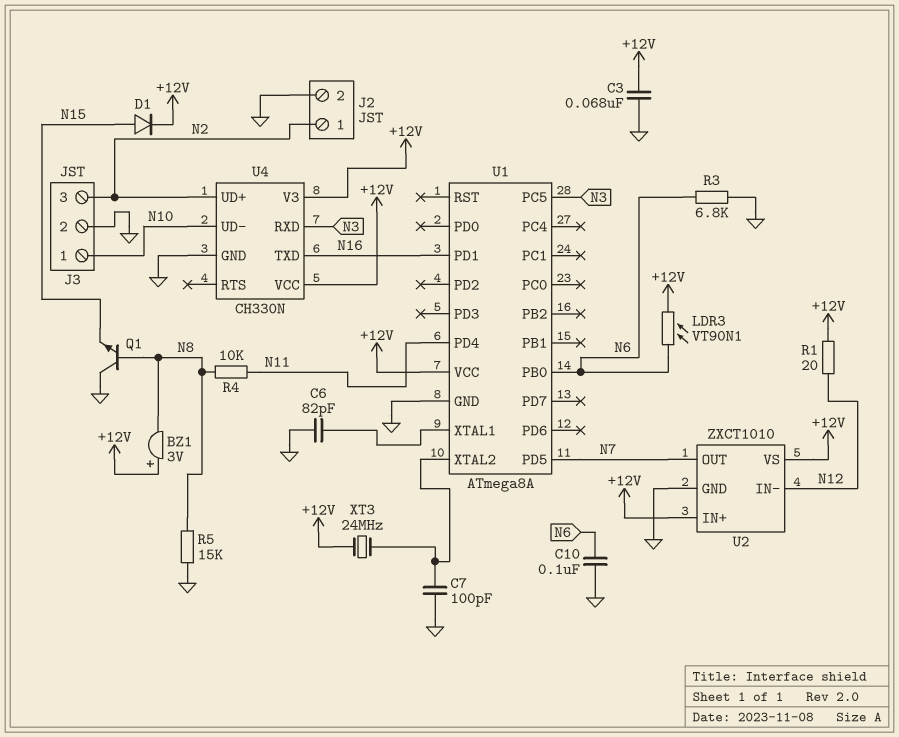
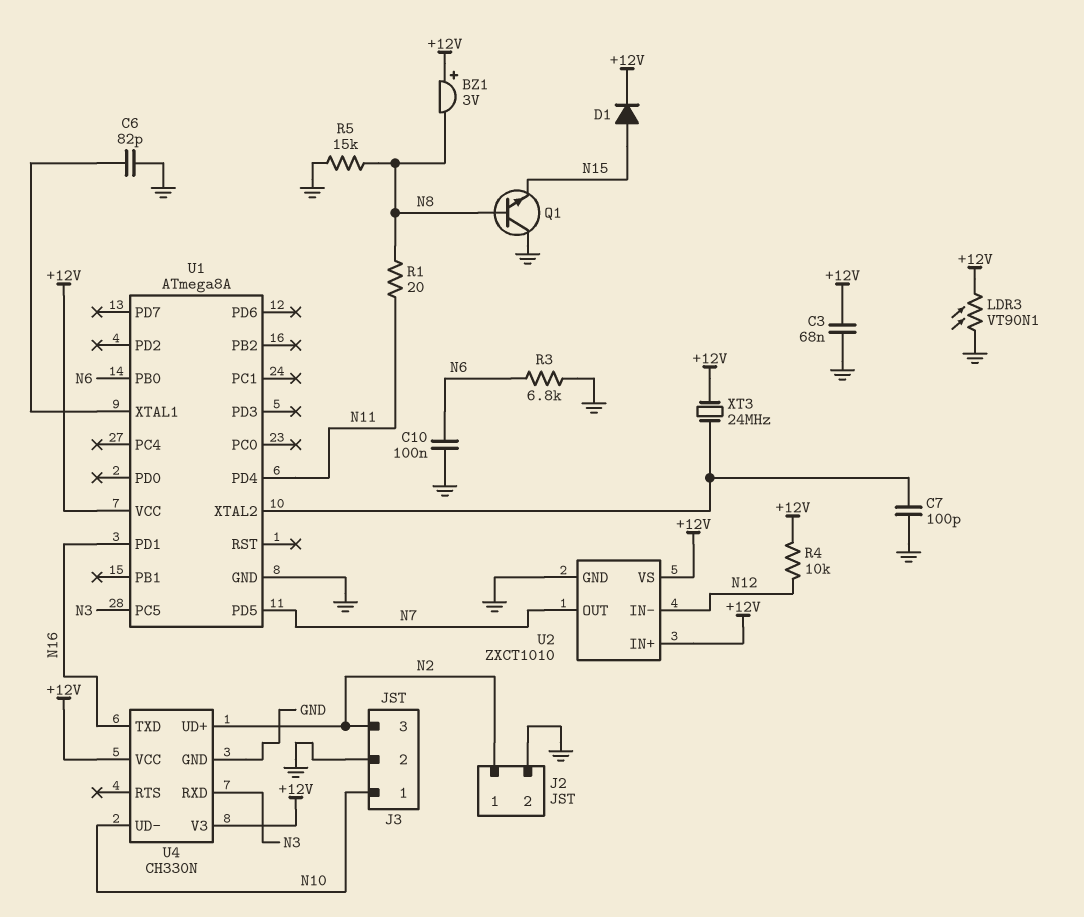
LDR3: VT90N1 (+12V, N6) -> VT90N1 (+12V, GND)
R1: 20 (+12V, N12) -> 20 (N8, N11)
R4: 10k (N8, N11) -> 10k (+12V, N12)

